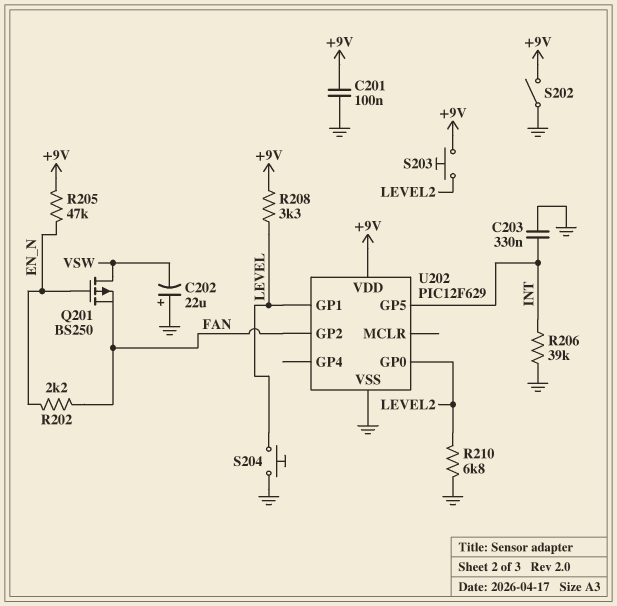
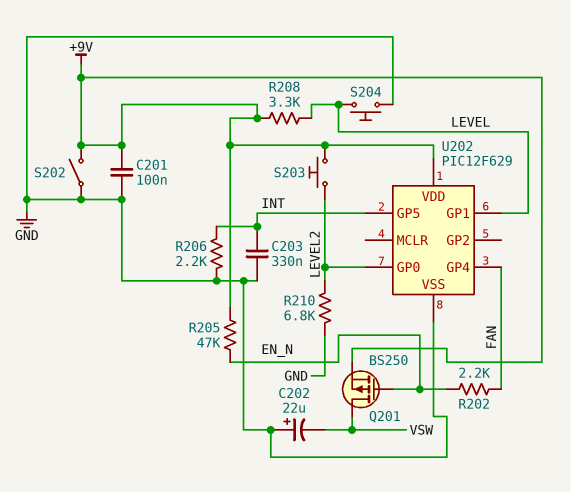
Q201: PMOS BS250 (G EN_N, D VSW, S FAN) -> PMOS BS250 (G EN_N, D VSW, S +9V)
R206: 39k (GND, INT) -> 2.2k (GND, INT)
U202 pin GP2: FAN -> none
U202 pin GP4: none -> FAN

